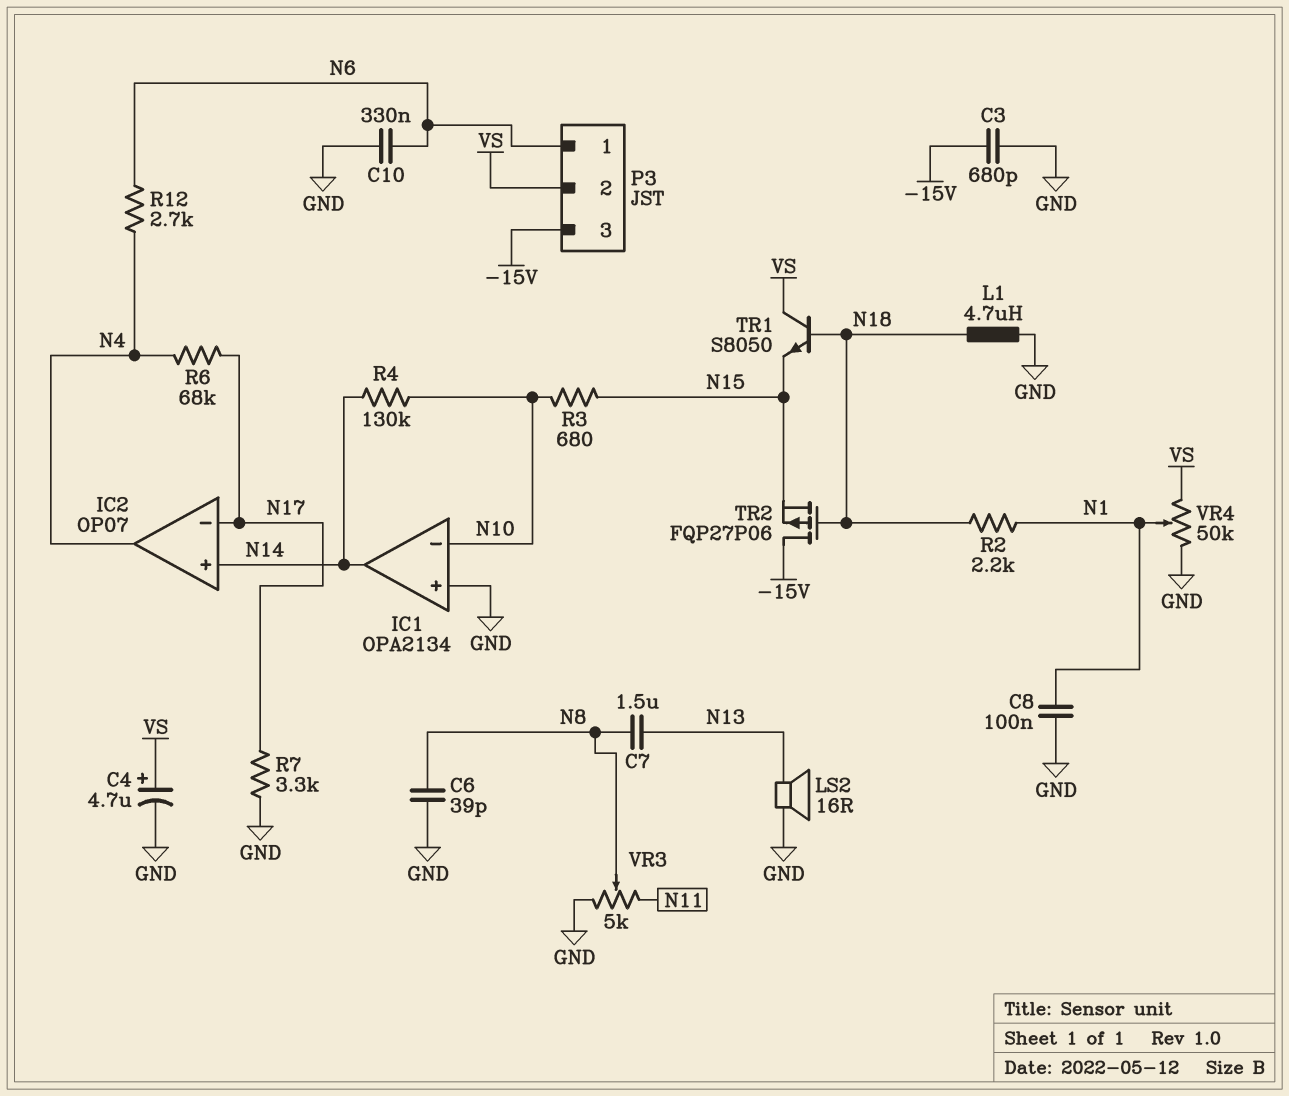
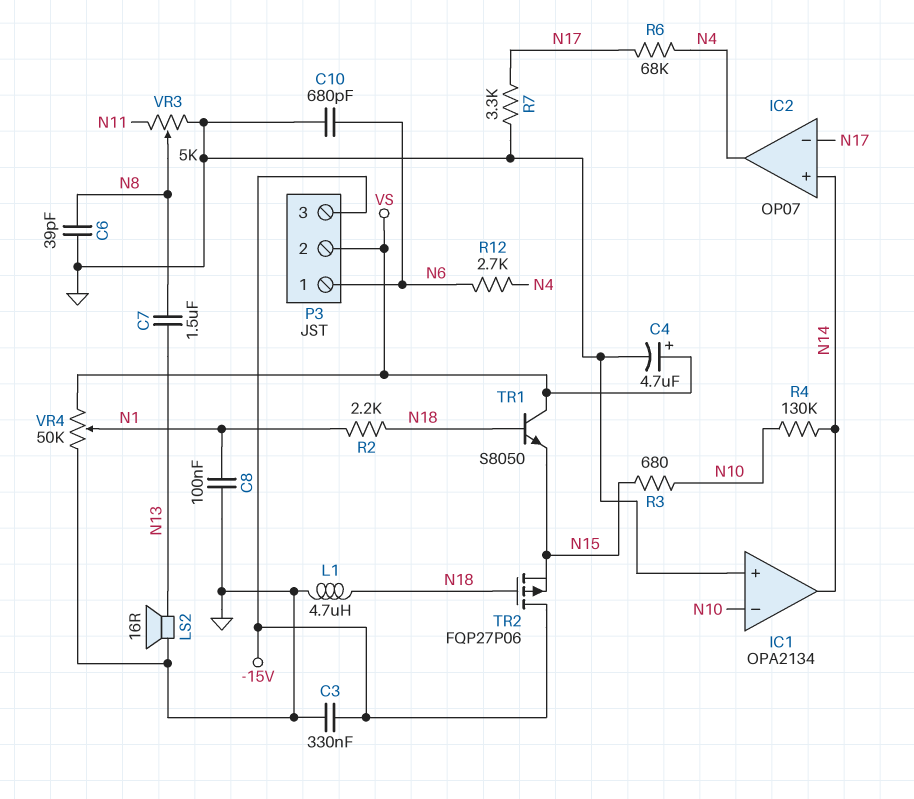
C3: 680pF (-15V, GND) -> 330nF (-15V, GND)
C10: 330nF (GND, N6) -> 680pF (GND, N6)

